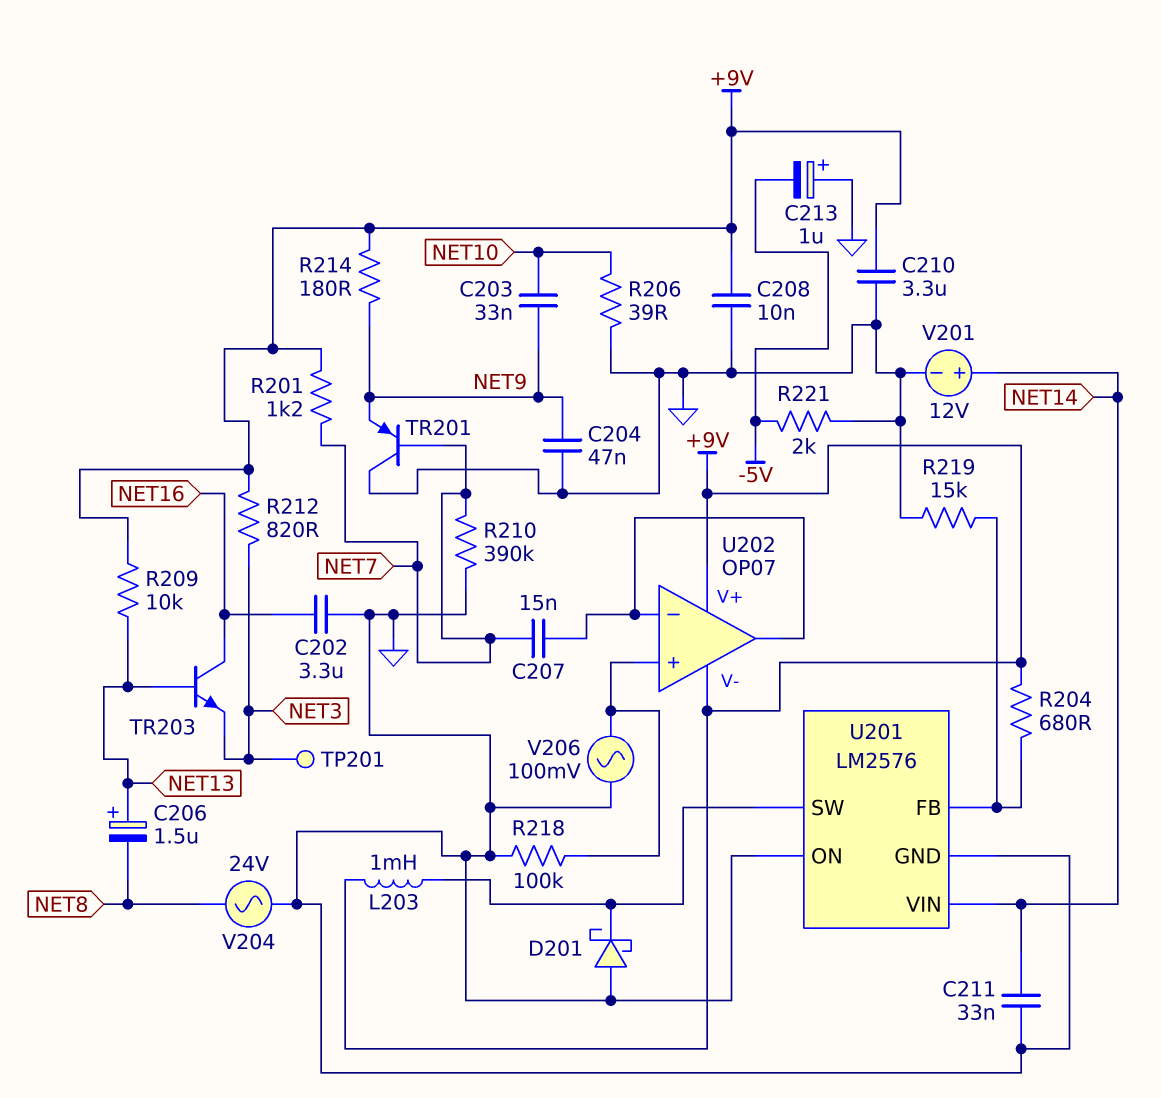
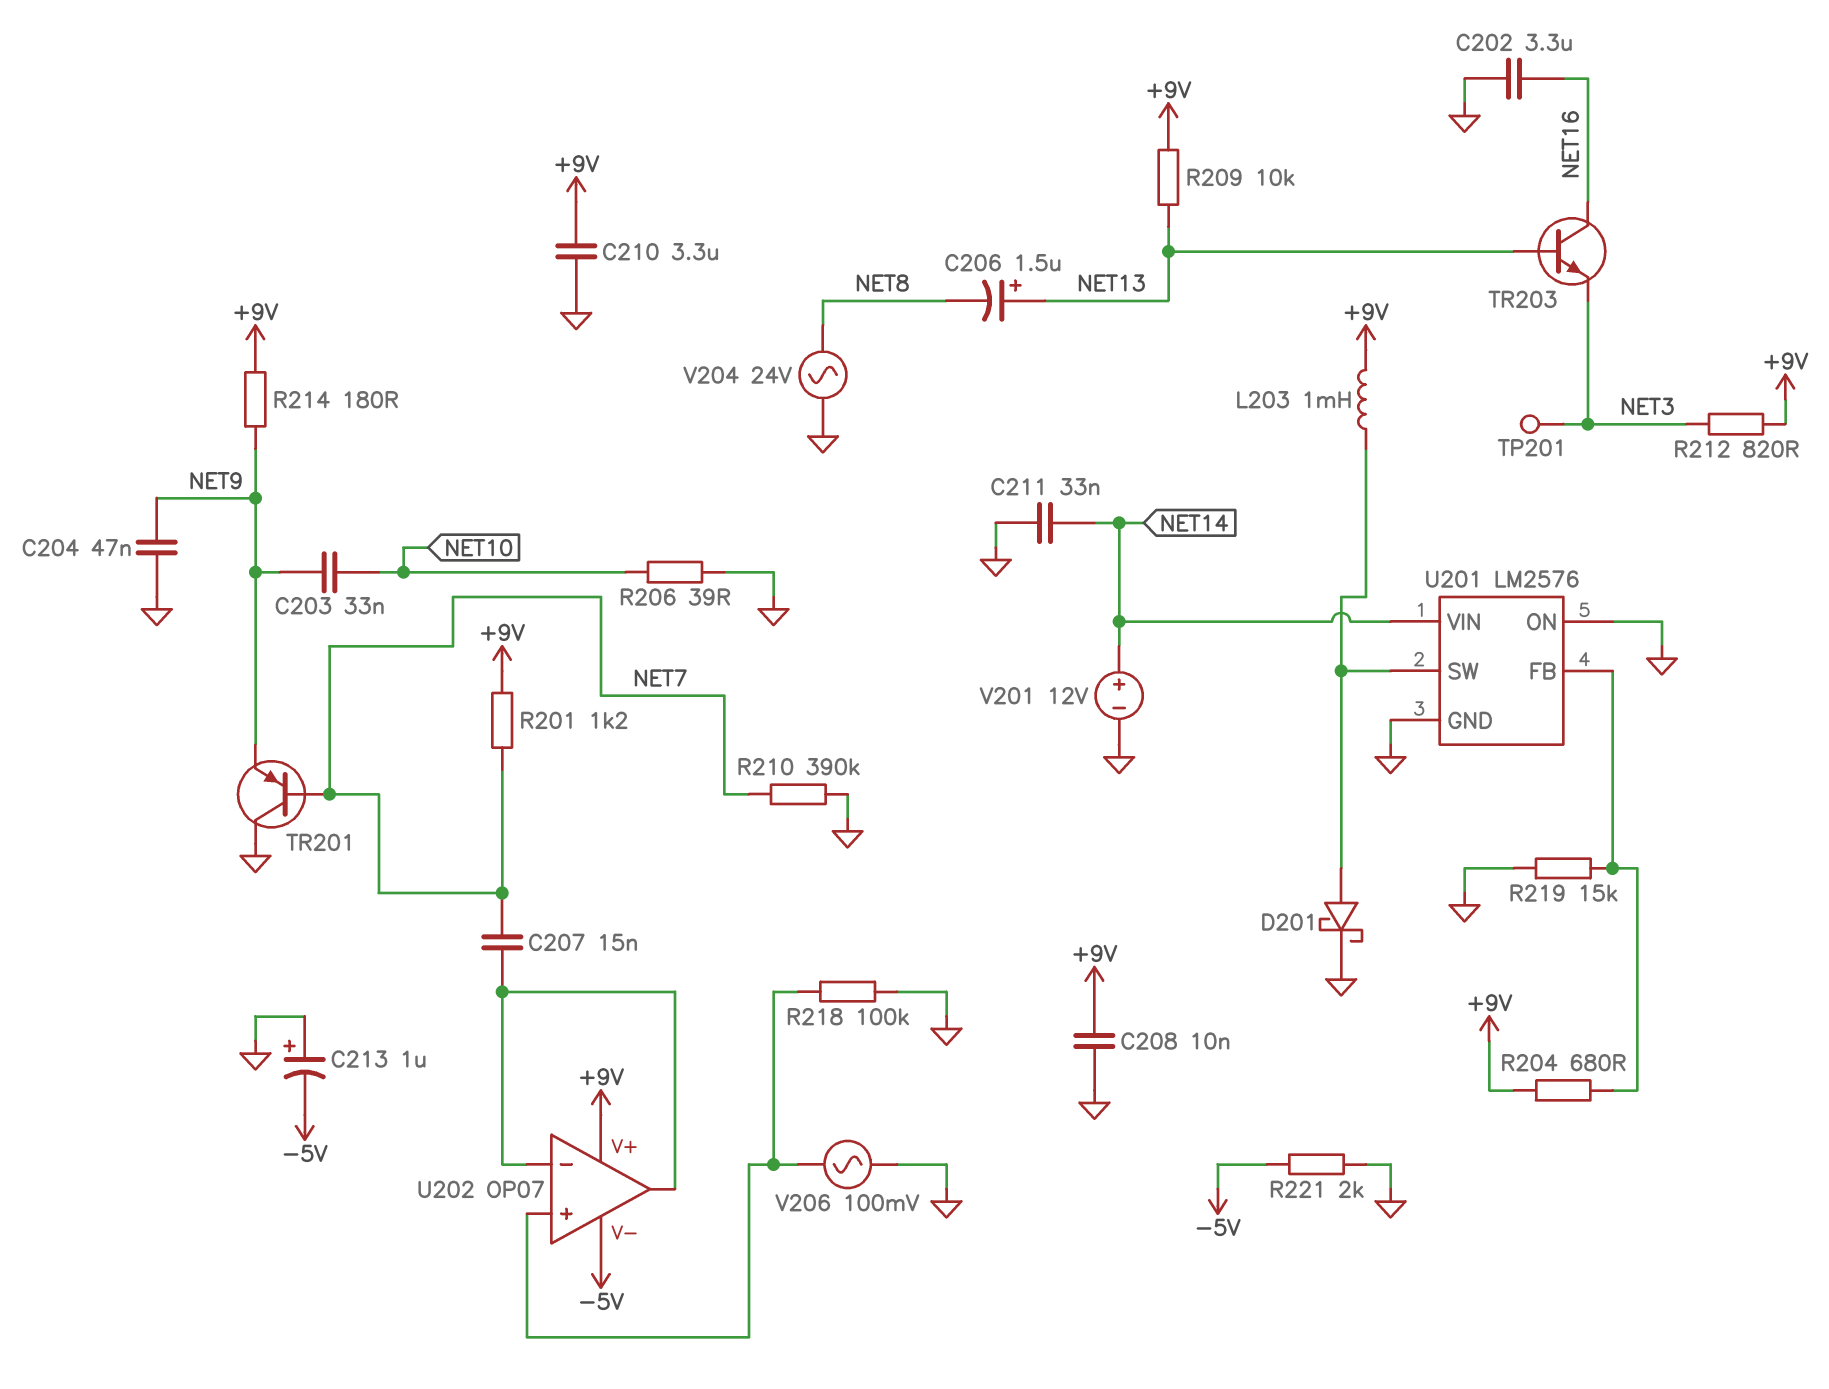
D201: schottky (A GND, K U201/SW) -> schottky (A U201/SW, K GND)
U202 pin V-: +9V -> -5V

